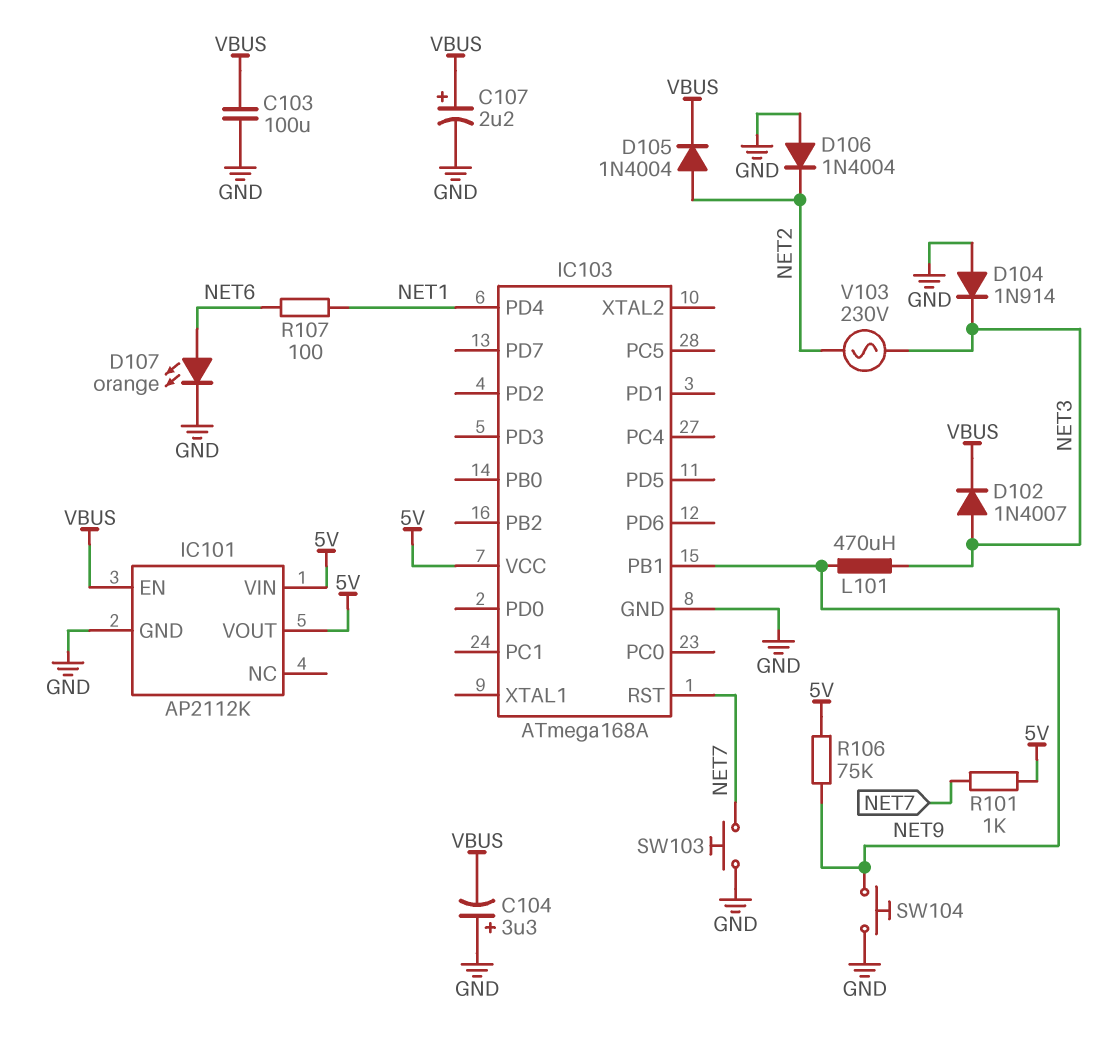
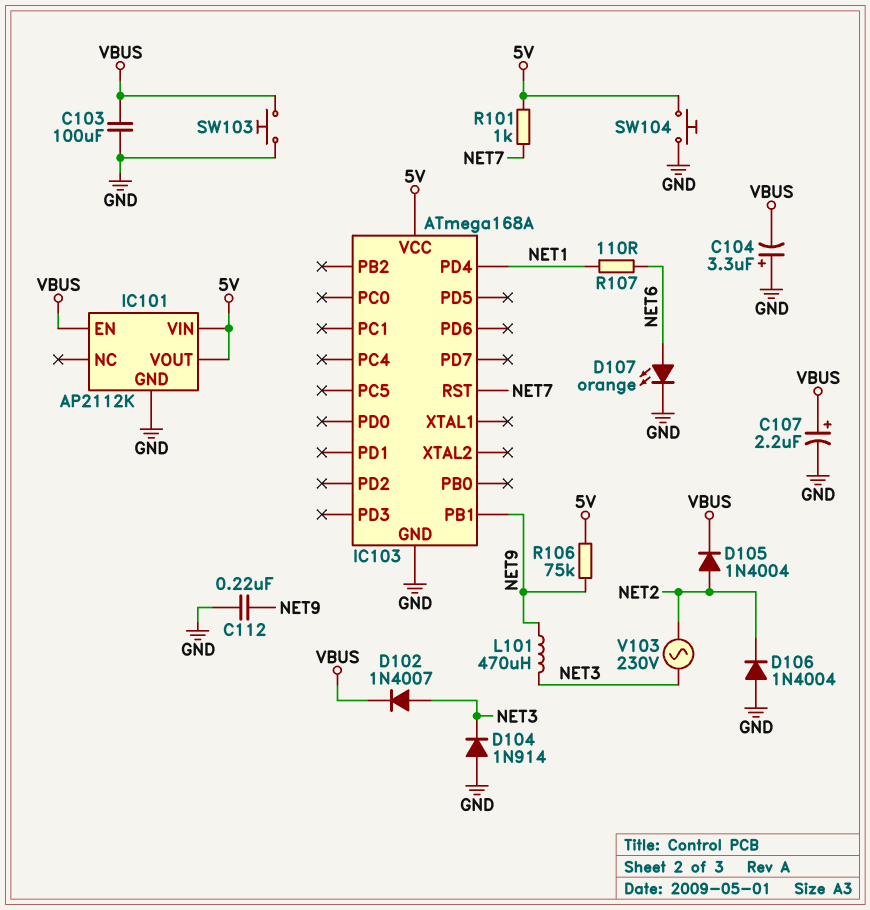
C112: none -> 220nF (GND, NET9)
R107: 100 (NET1, NET6) -> 110 (NET1, NET6)
SW103: button (GND, NET7) -> button (GND, VBUS)
SW104: button (GND, NET9) -> button (5V, GND)

